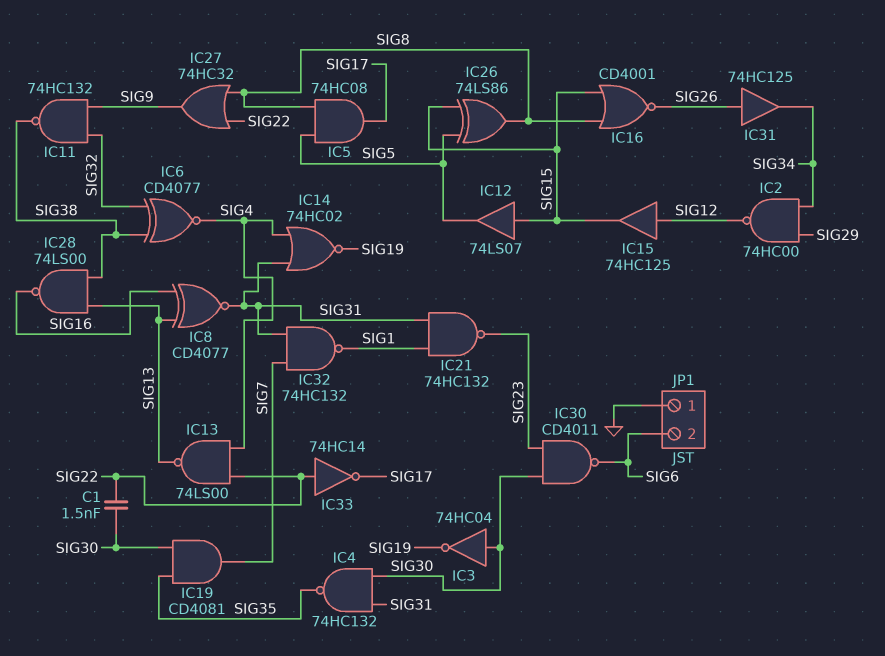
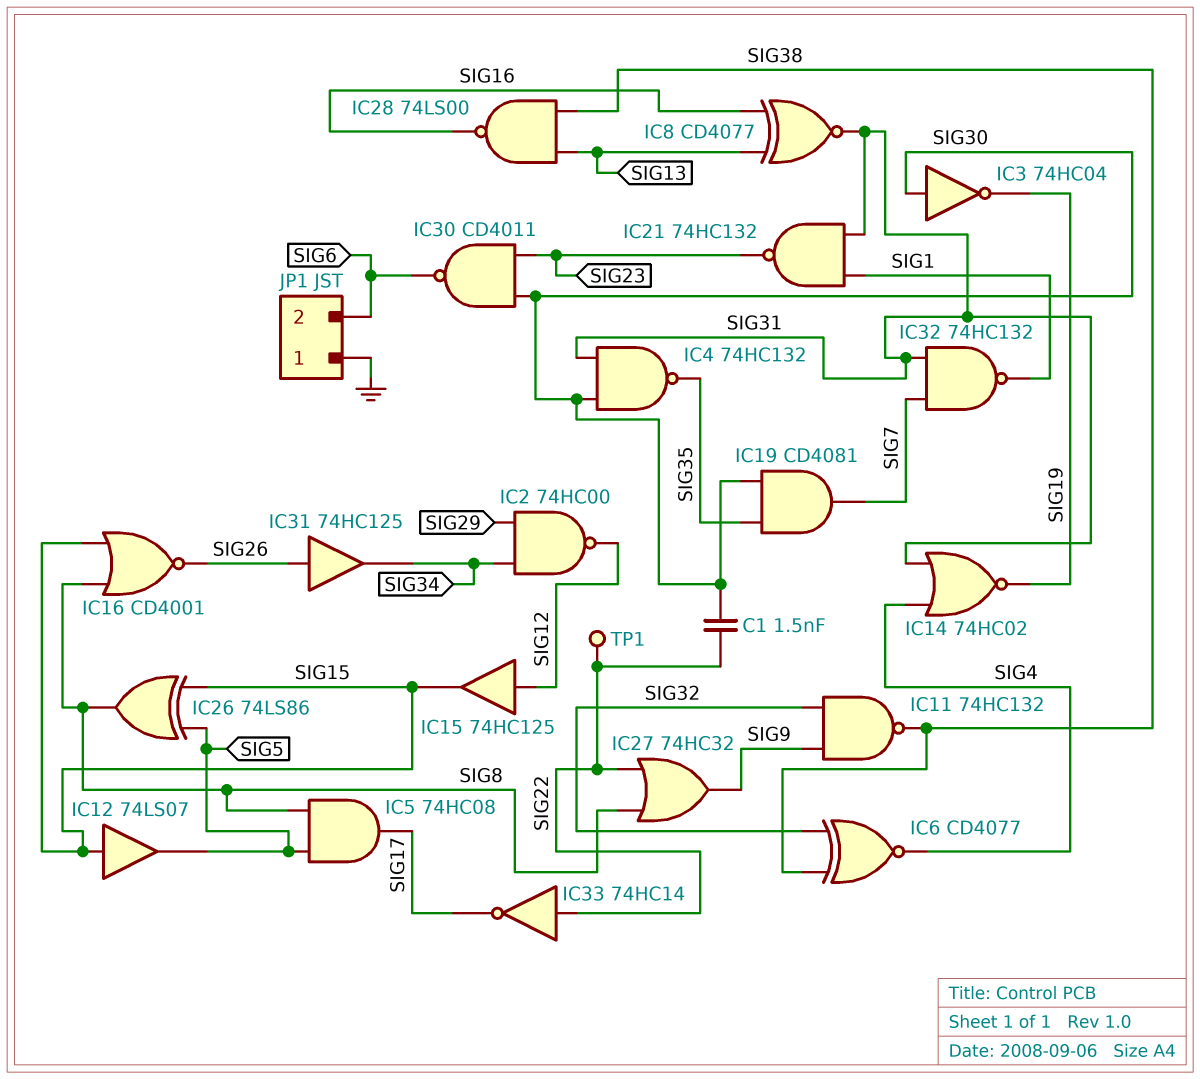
IC13: NAND 74LS00 (in SIG4, in SIG22, out SIG13) -> none
TP1: none -> test point (SIG22)

